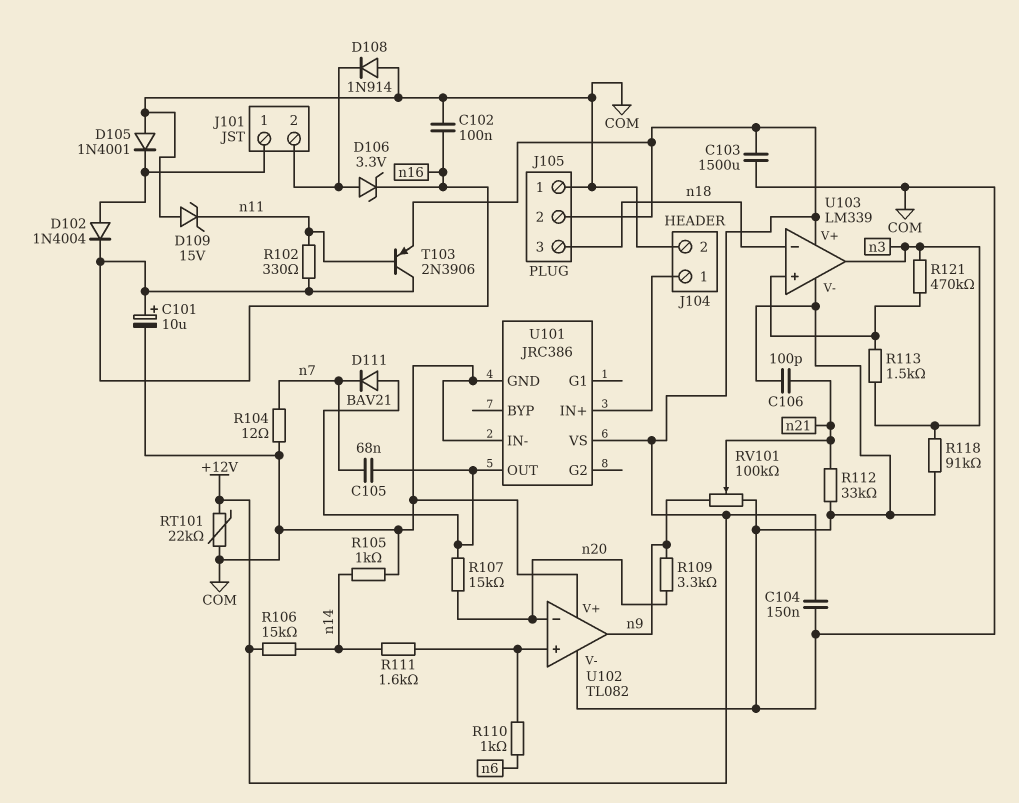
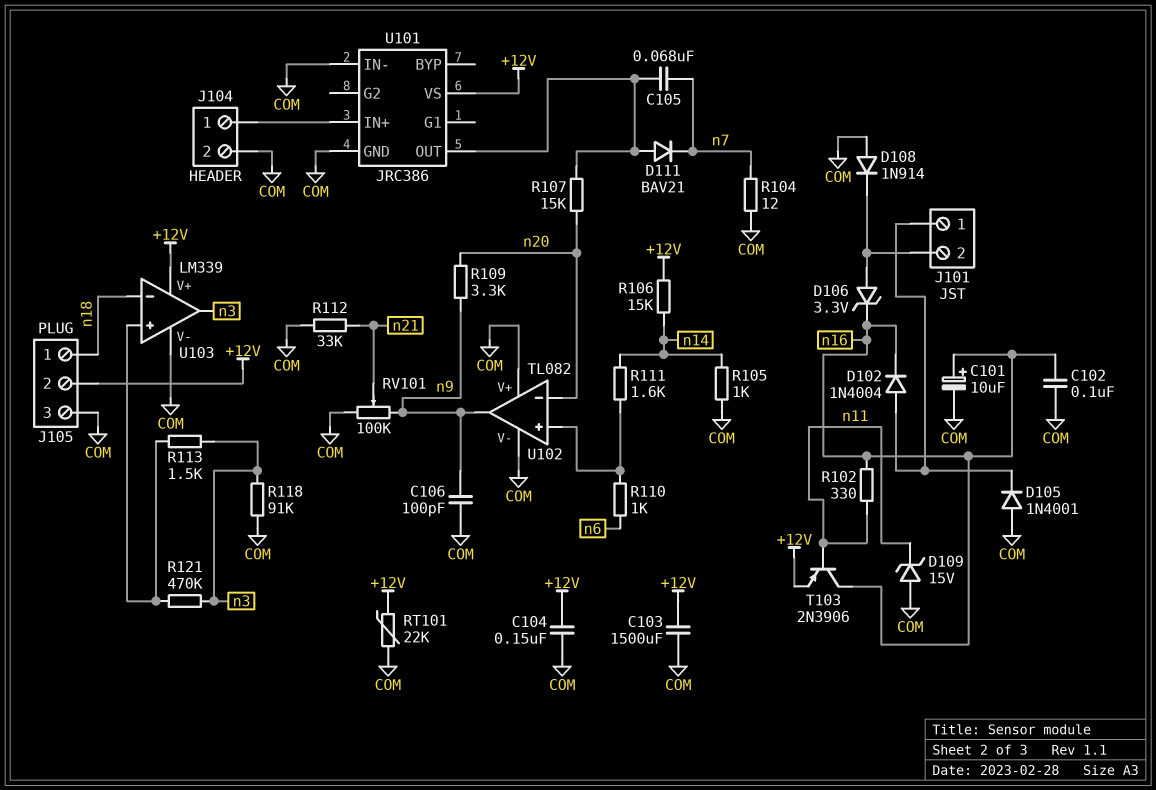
C106: 100pF (COM, n21) -> 100pF (COM, n9)
J105 pin 1: COM -> n18
J105 pin 3: n18 -> COM

